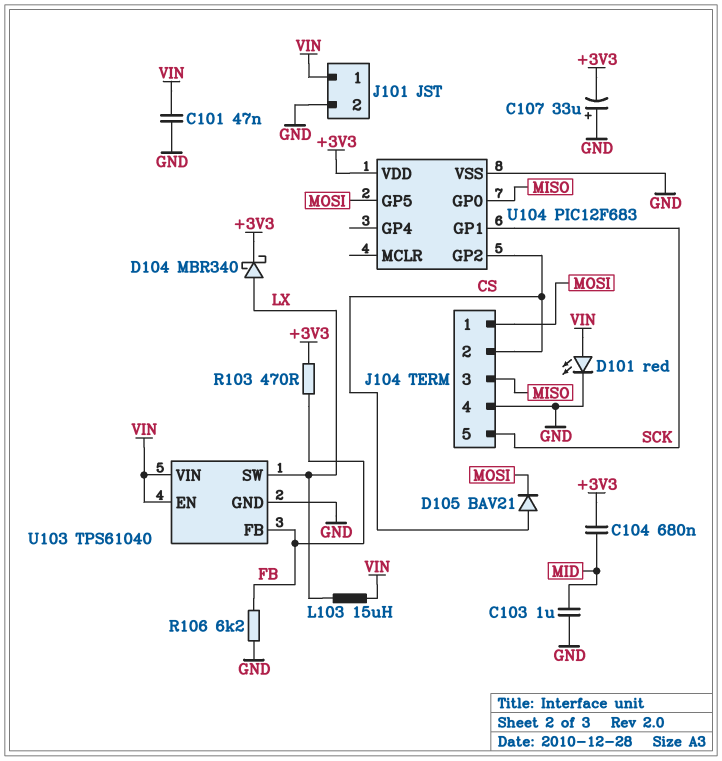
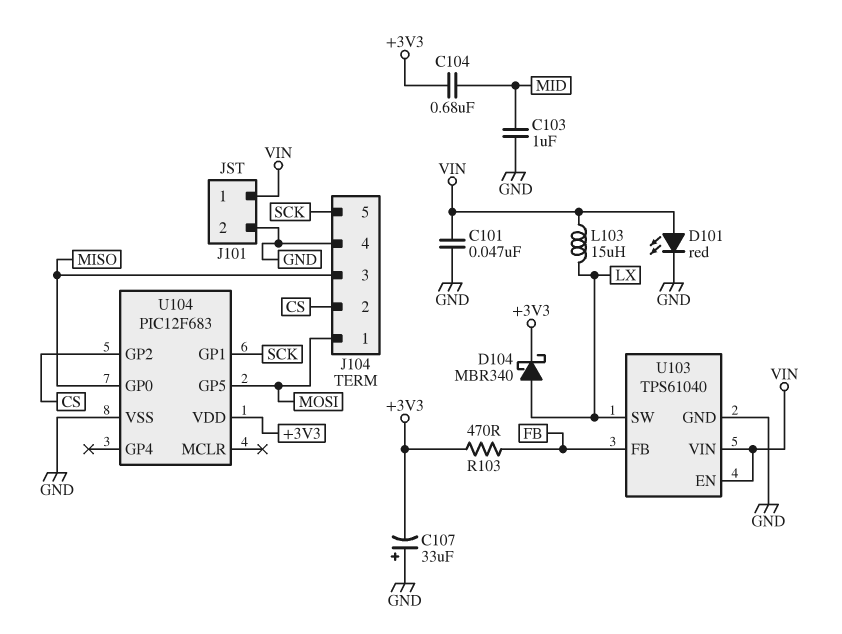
D105: diode BAV21 (A CS, K MOSI) -> none
R106: 6.2k (FB, GND) -> none

